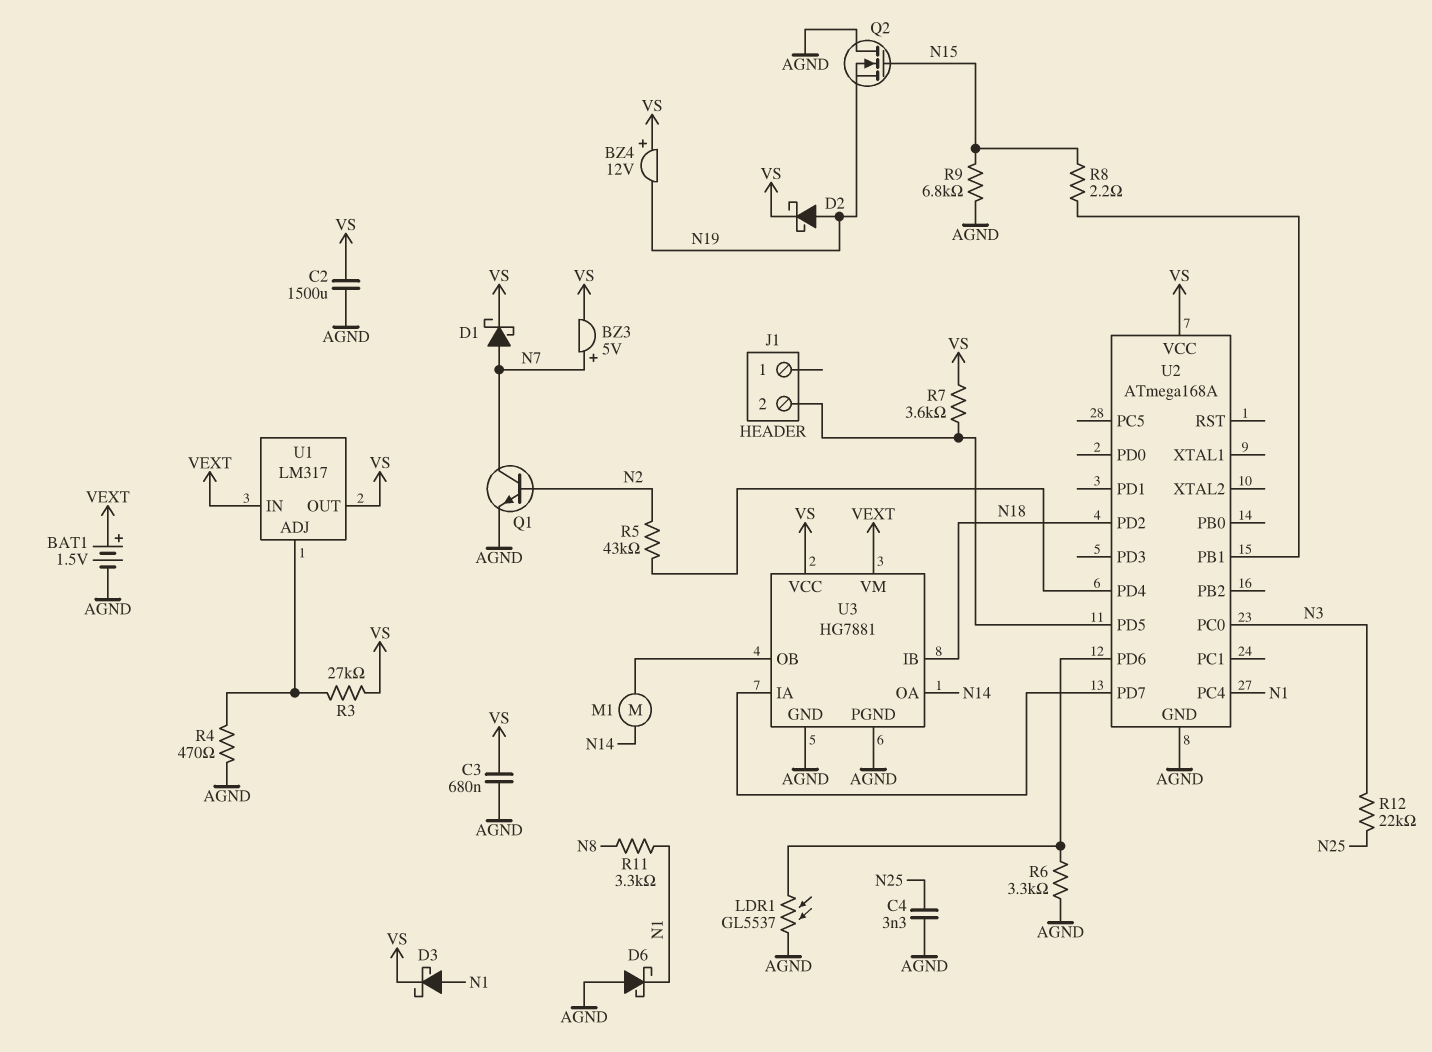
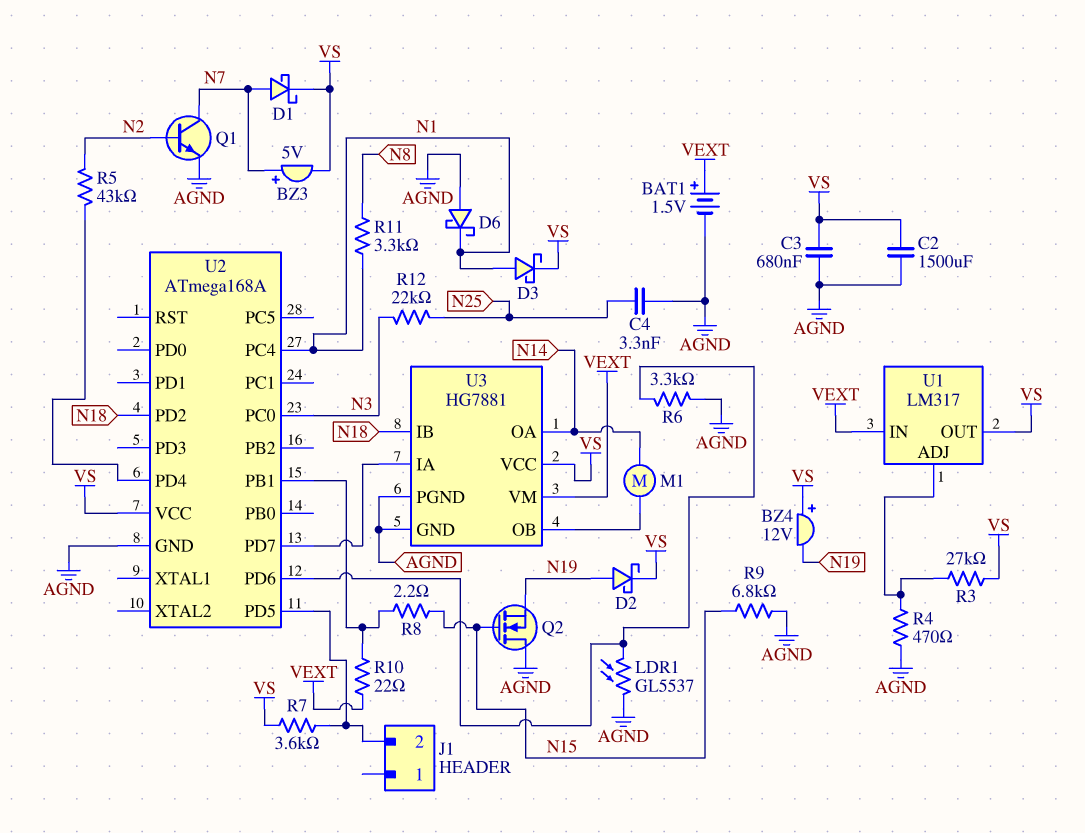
R10: none -> 22 (U2/PB1, VEXT)

